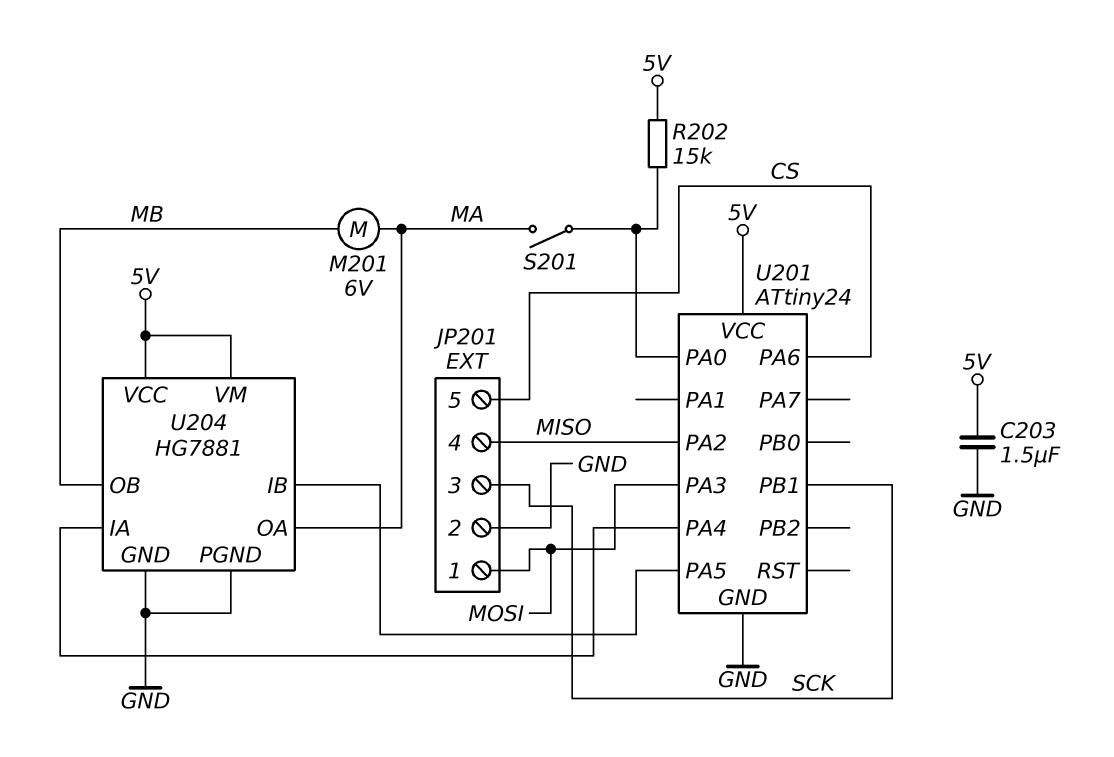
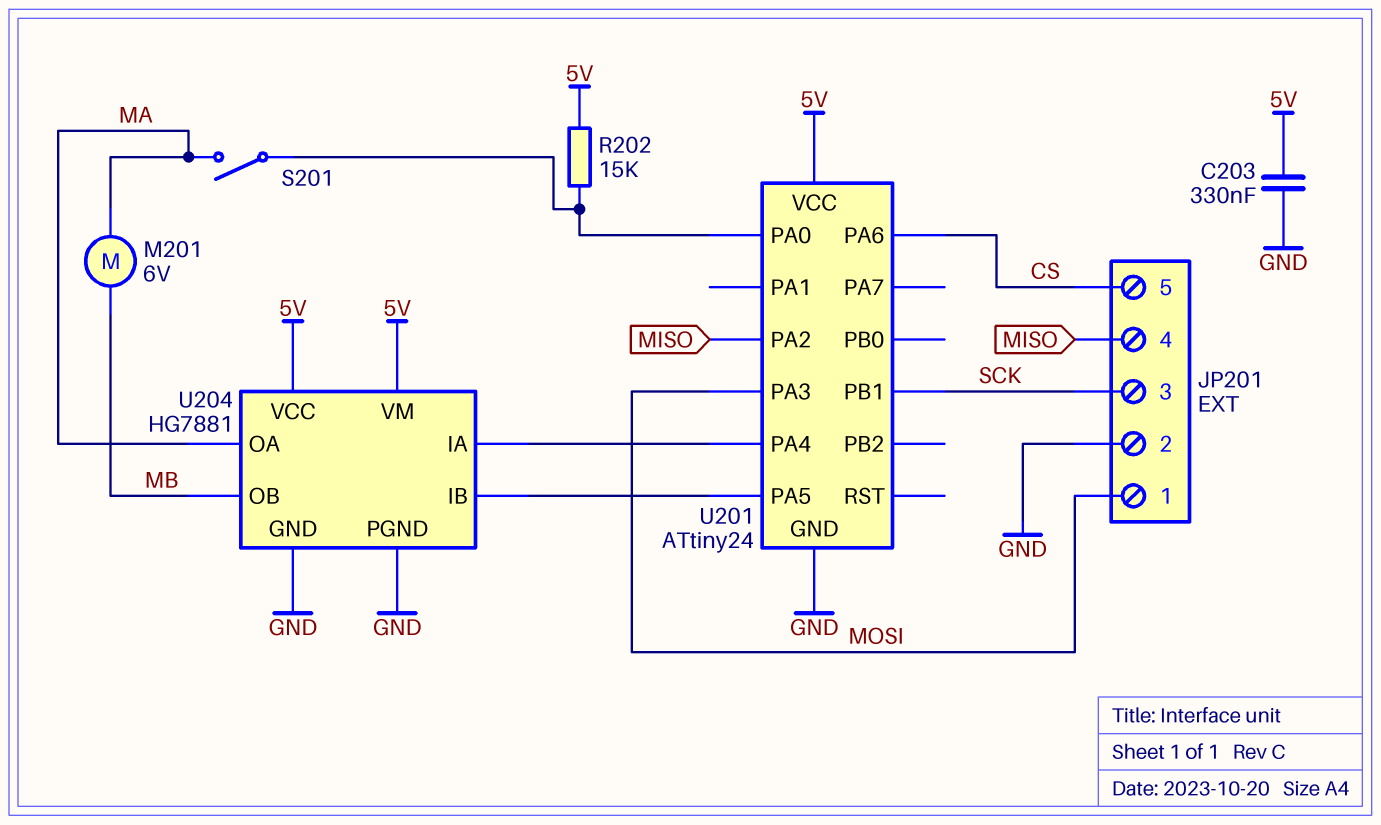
C203: 1.5uF (5V, GND) -> 330nF (5V, GND)

